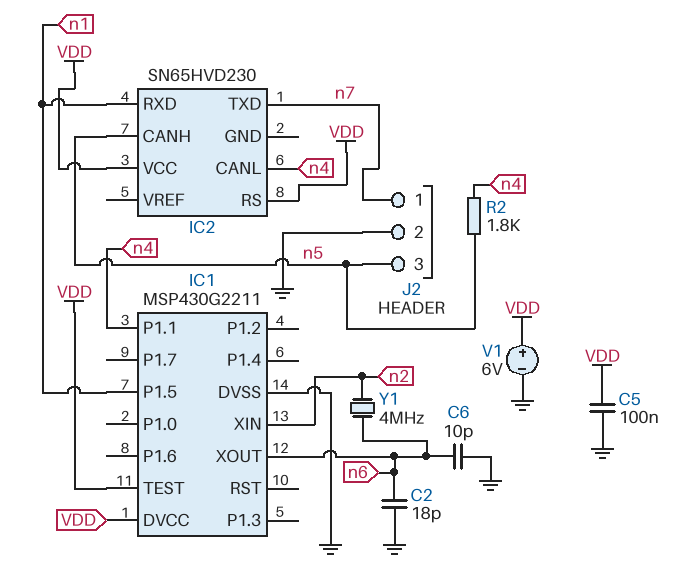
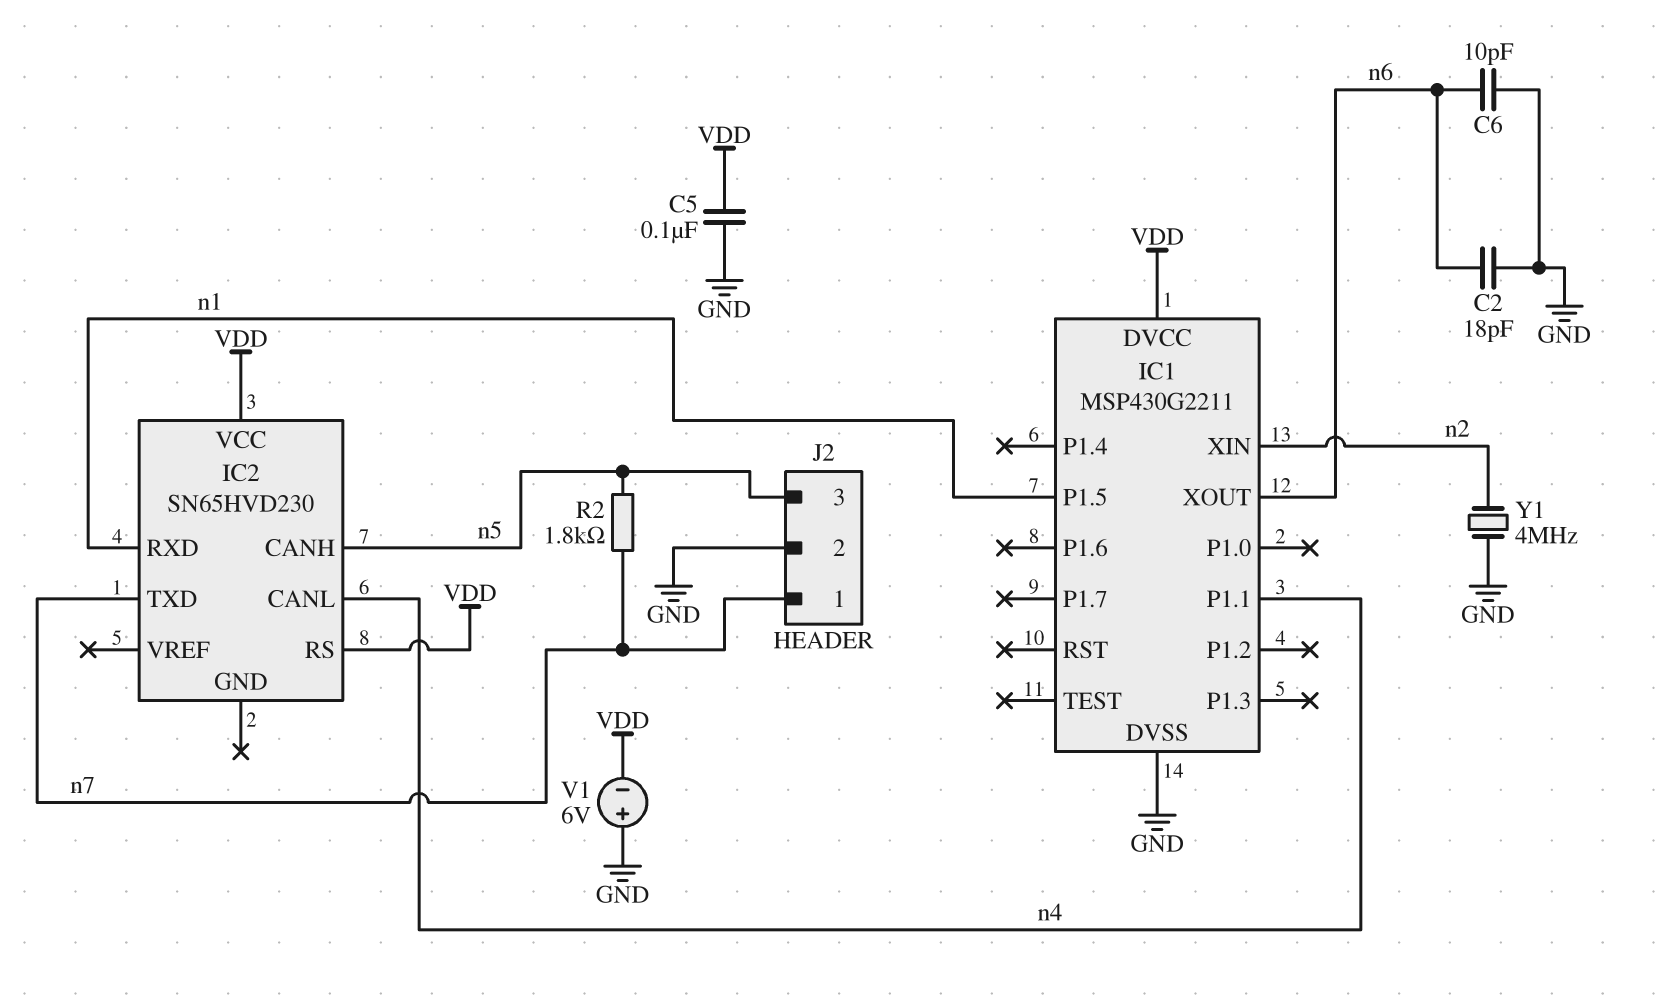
IC1 pin TEST: VDD -> none
R2: 1.8k (n4, n5) -> 1.8k (n5, n7)
V1: 6V (plus VDD, minus GND) -> 6V (plus GND, minus VDD)
Y1: 4MHz (n2, n6) -> 4MHz (GND, n2)

